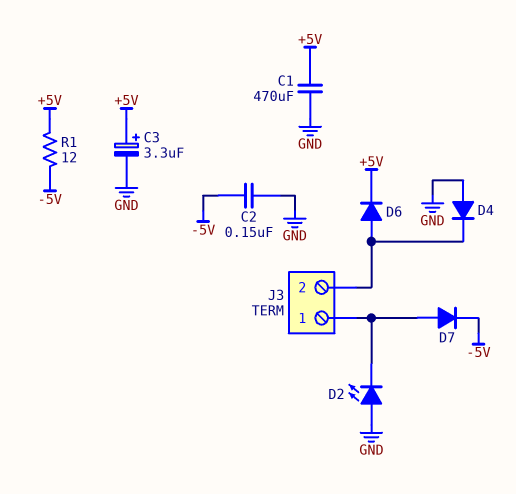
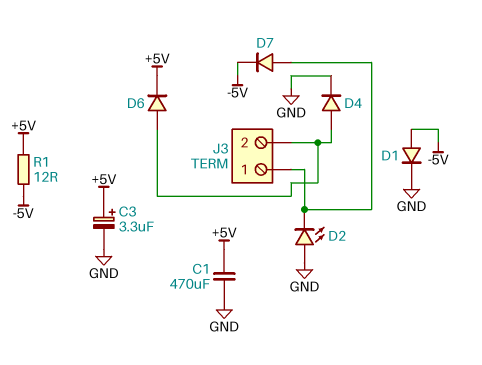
C2: 150nF (-5V, GND) -> none
D1: none -> diode (A -5V, K GND)
D4: diode (A GND, K J3/2) -> diode (A J3/2, K GND)

